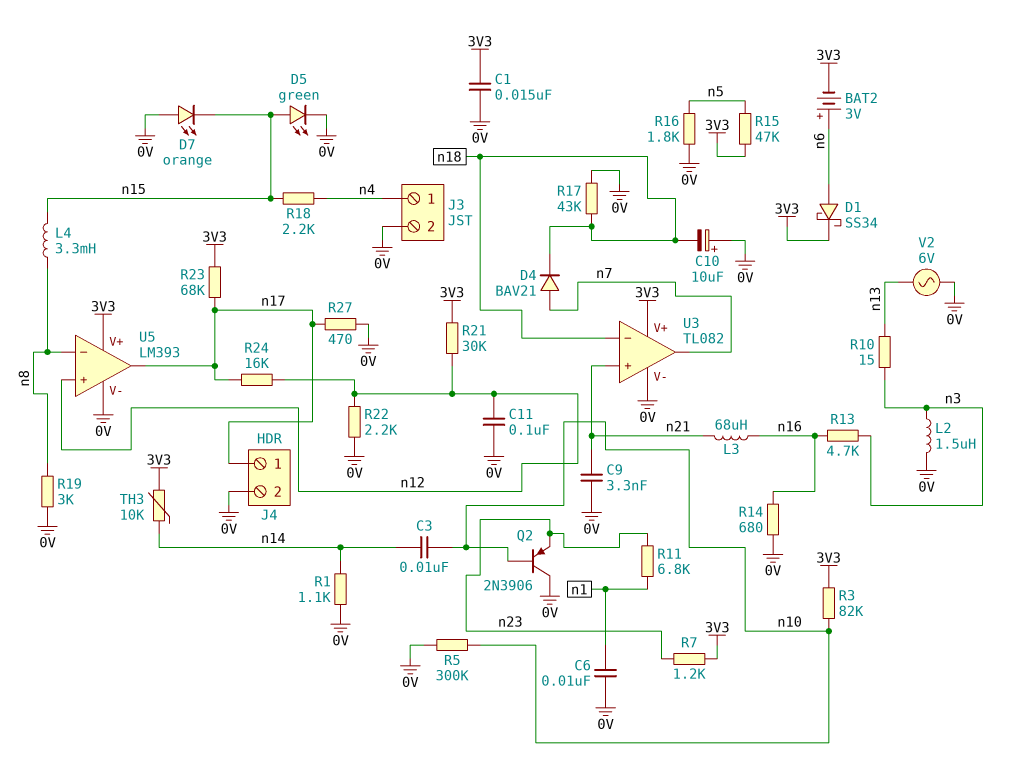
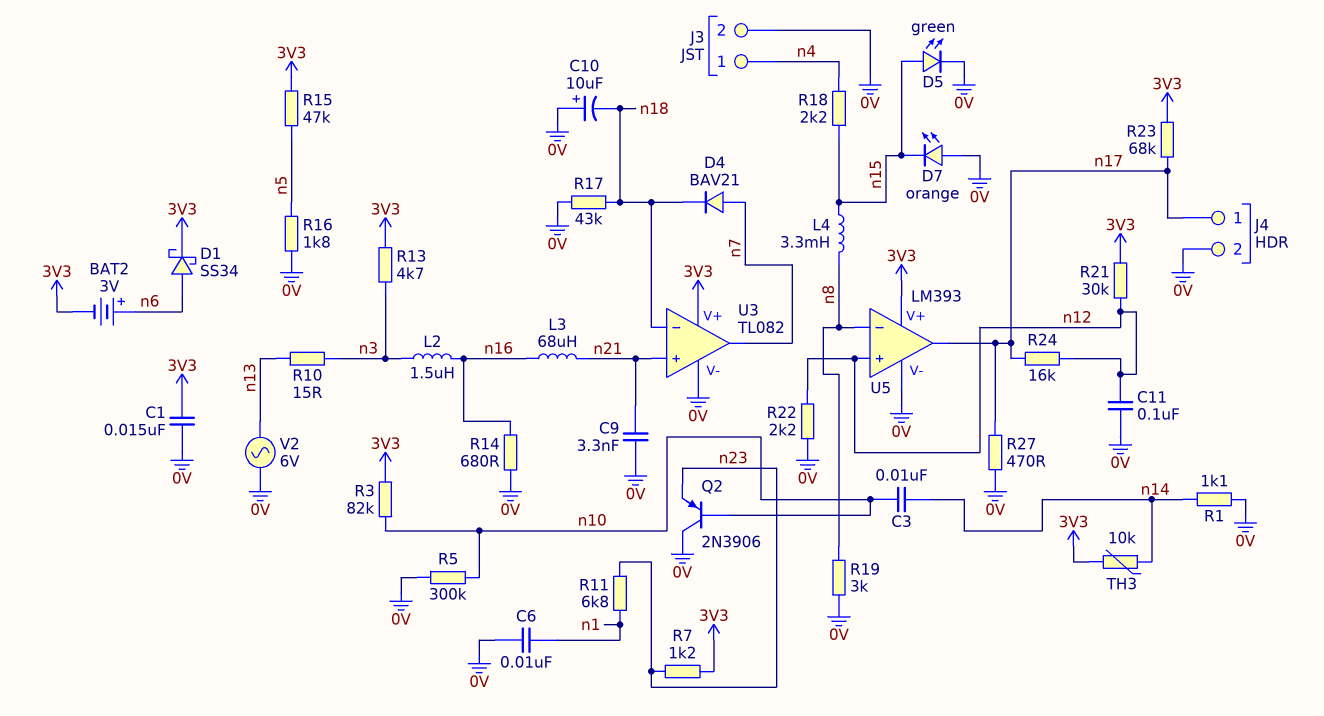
L2: 1.5uH (0V, n3) -> 1.5uH (n3, n16)
R13: 4.7k (n3, n16) -> 4.7k (3V3, n3)

